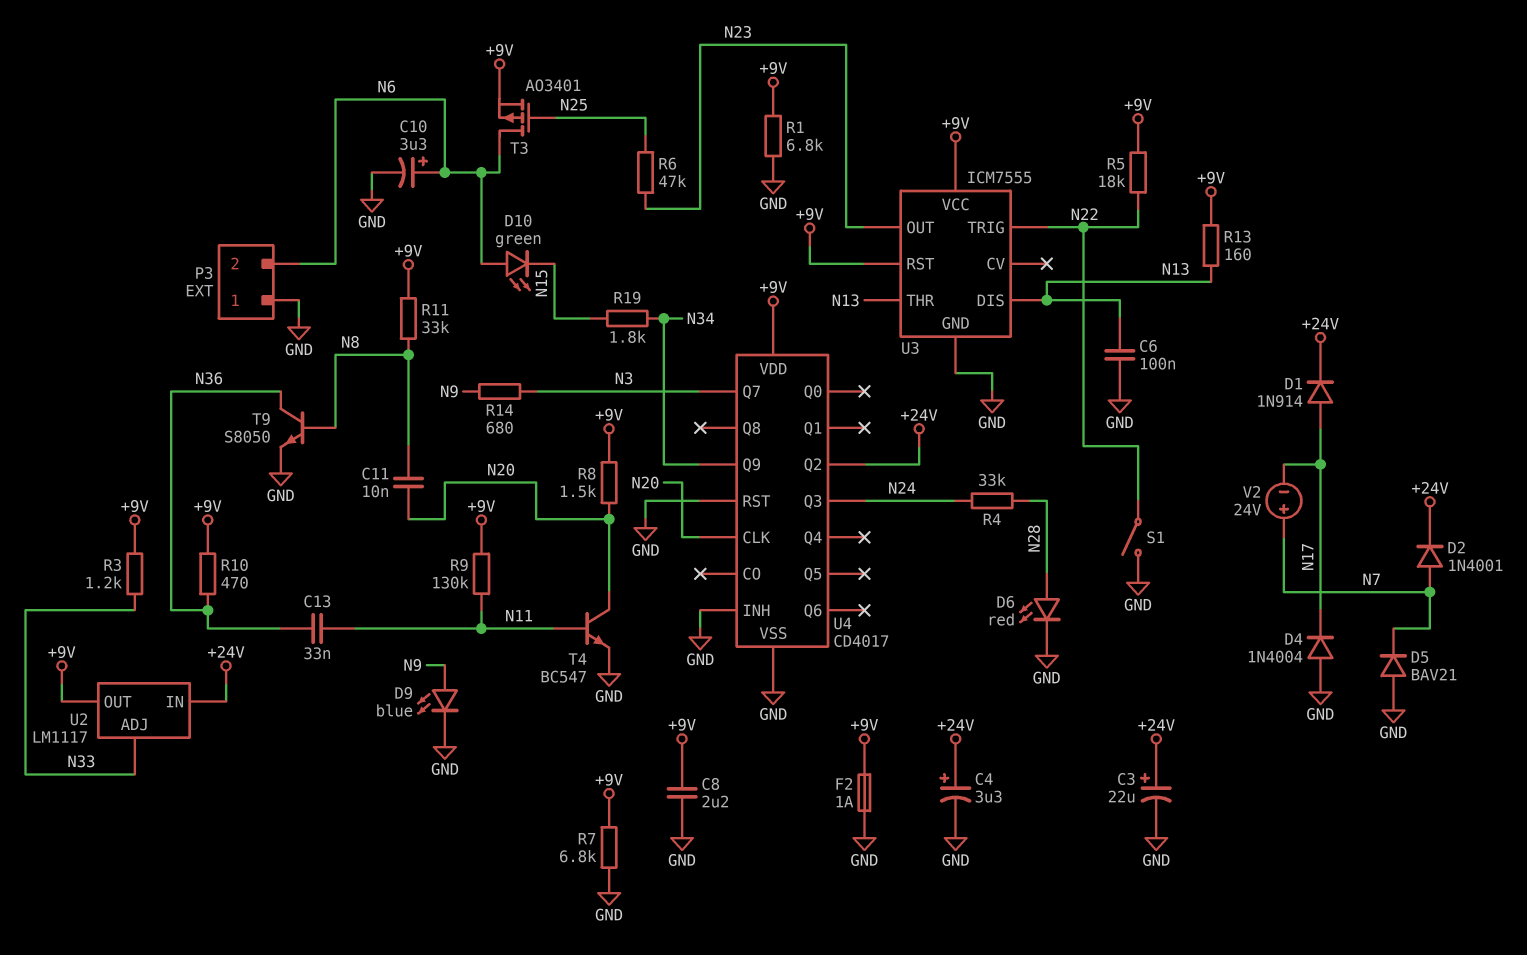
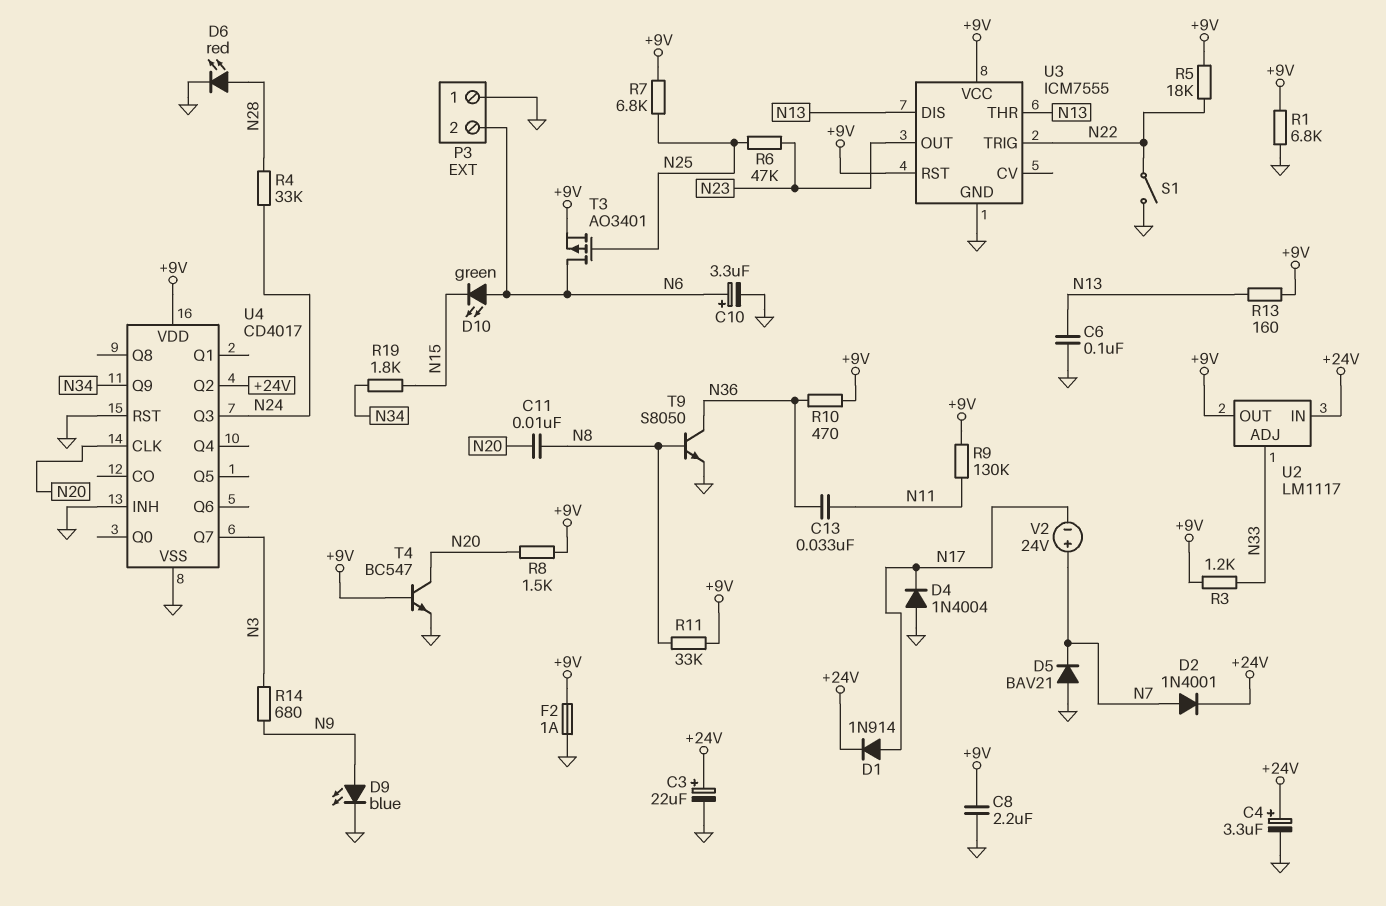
R7: 6.8k (+9V, GND) -> 6.8k (+9V, N25)
T4: NPN BC547 (B N11, C N20, E GND) -> NPN BC547 (B +9V, C N20, E GND)

